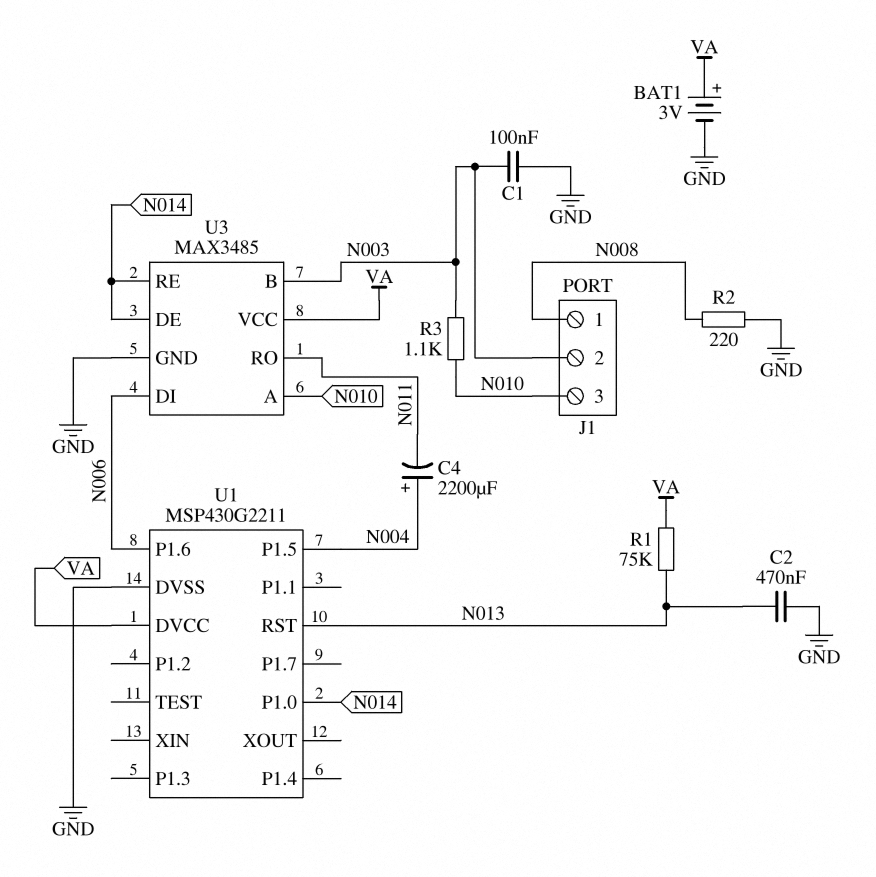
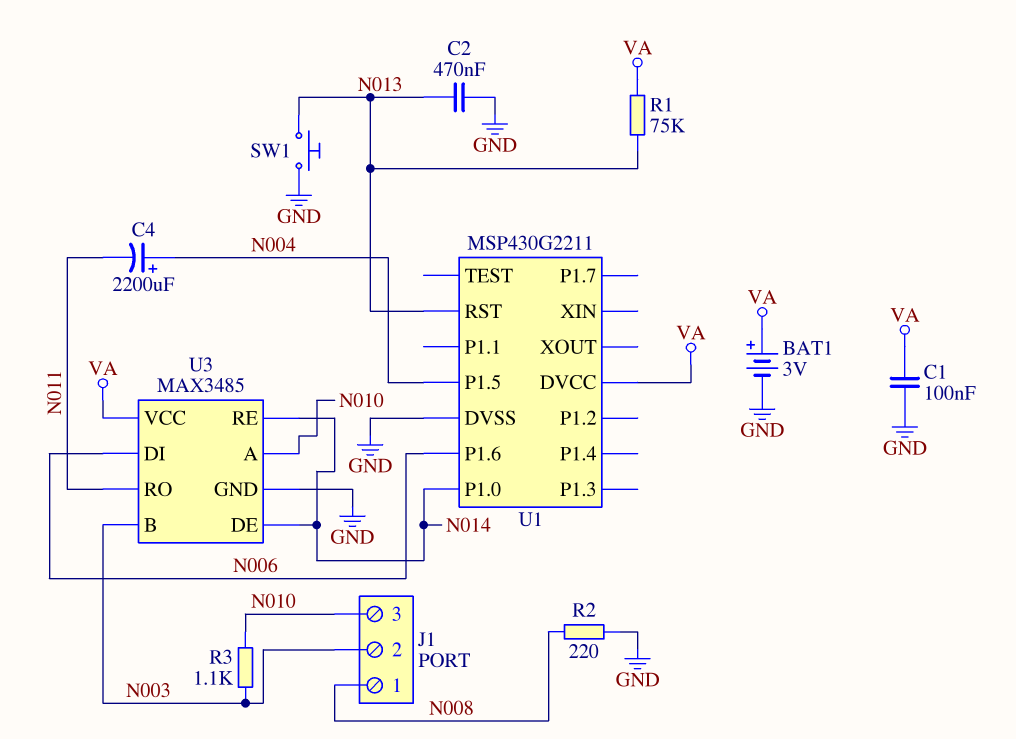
C1: 100nF (GND, N003) -> 100nF (GND, VA)
SW1: none -> button (GND, N013)

